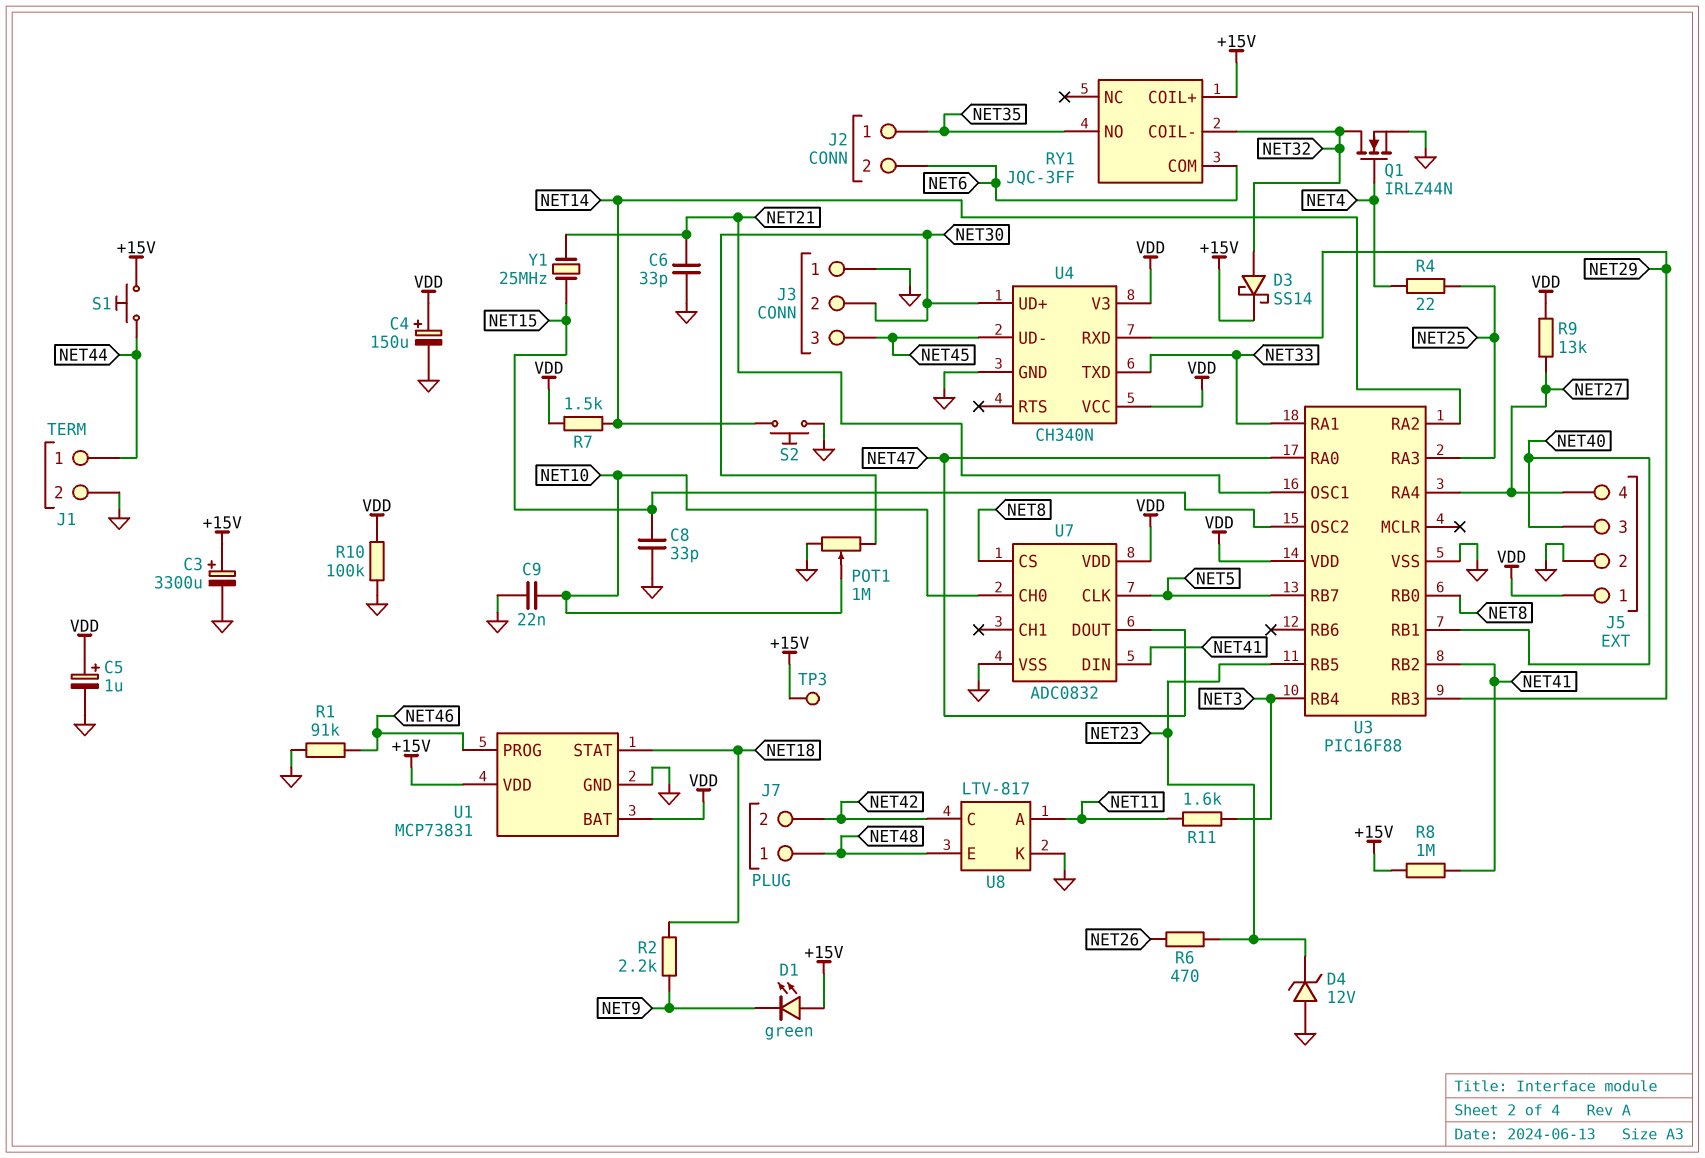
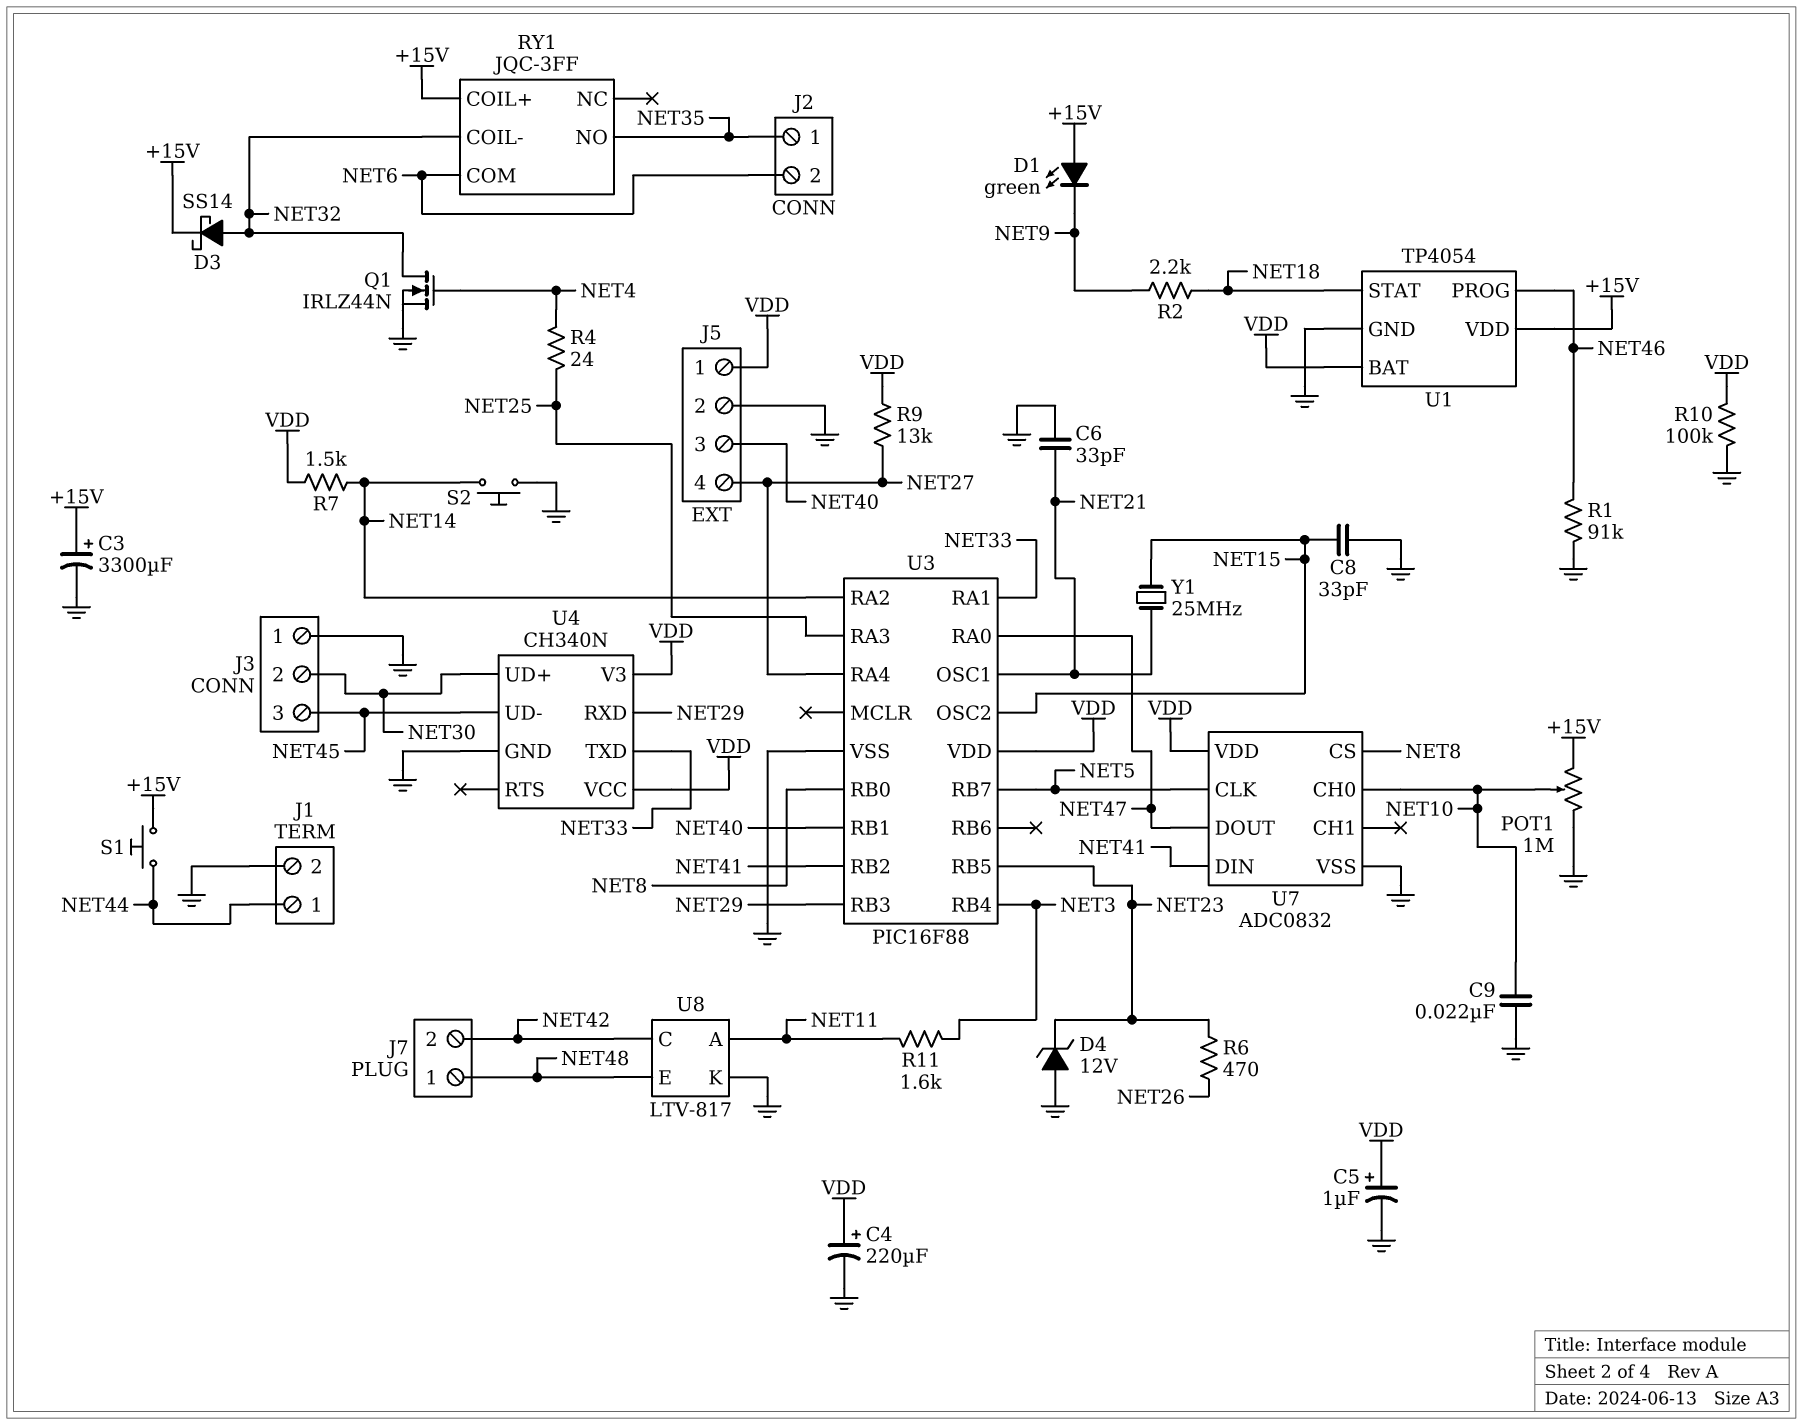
C4: 150uF (plus VDD, minus GND) -> 220uF (plus VDD, minus GND)
POT1: 1M (GND, NET30, wiper NET10) -> 1M (+15V, GND, wiper NET10)
R4: 22 (NET4, NET25) -> 24 (NET4, NET25)
R8: 1M (+15V, NET41) -> none
TP3: test point (+15V) -> none
U1: MCP73831 -> TP4054

